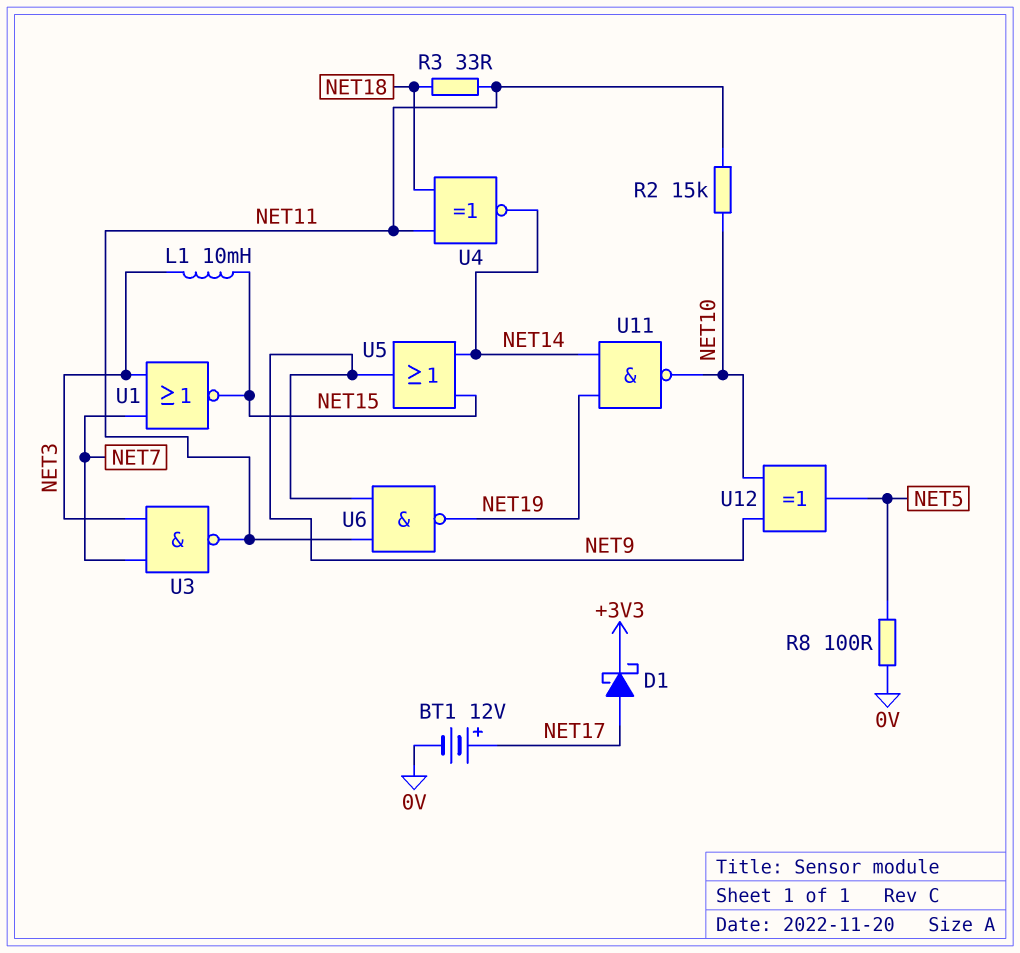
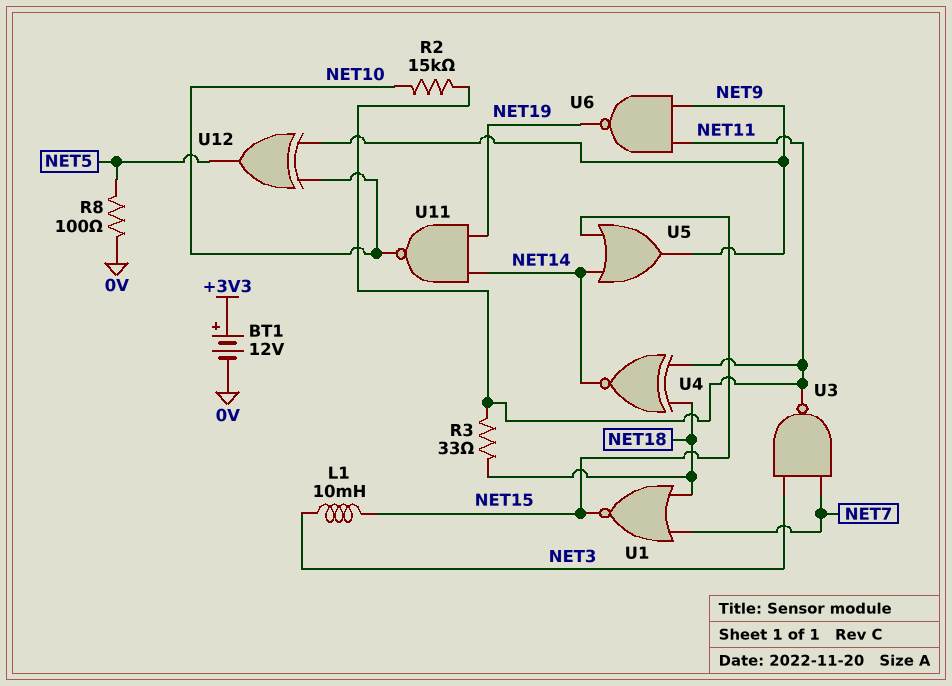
BT1: 12V (plus NET17, minus 0V) -> 12V (plus +3V3, minus 0V)
D1: schottky (A NET17, K +3V3) -> none
U1: NOR (in NET3, in NET7, out NET15) -> NOR (in NET7, in NET18, out NET15)

